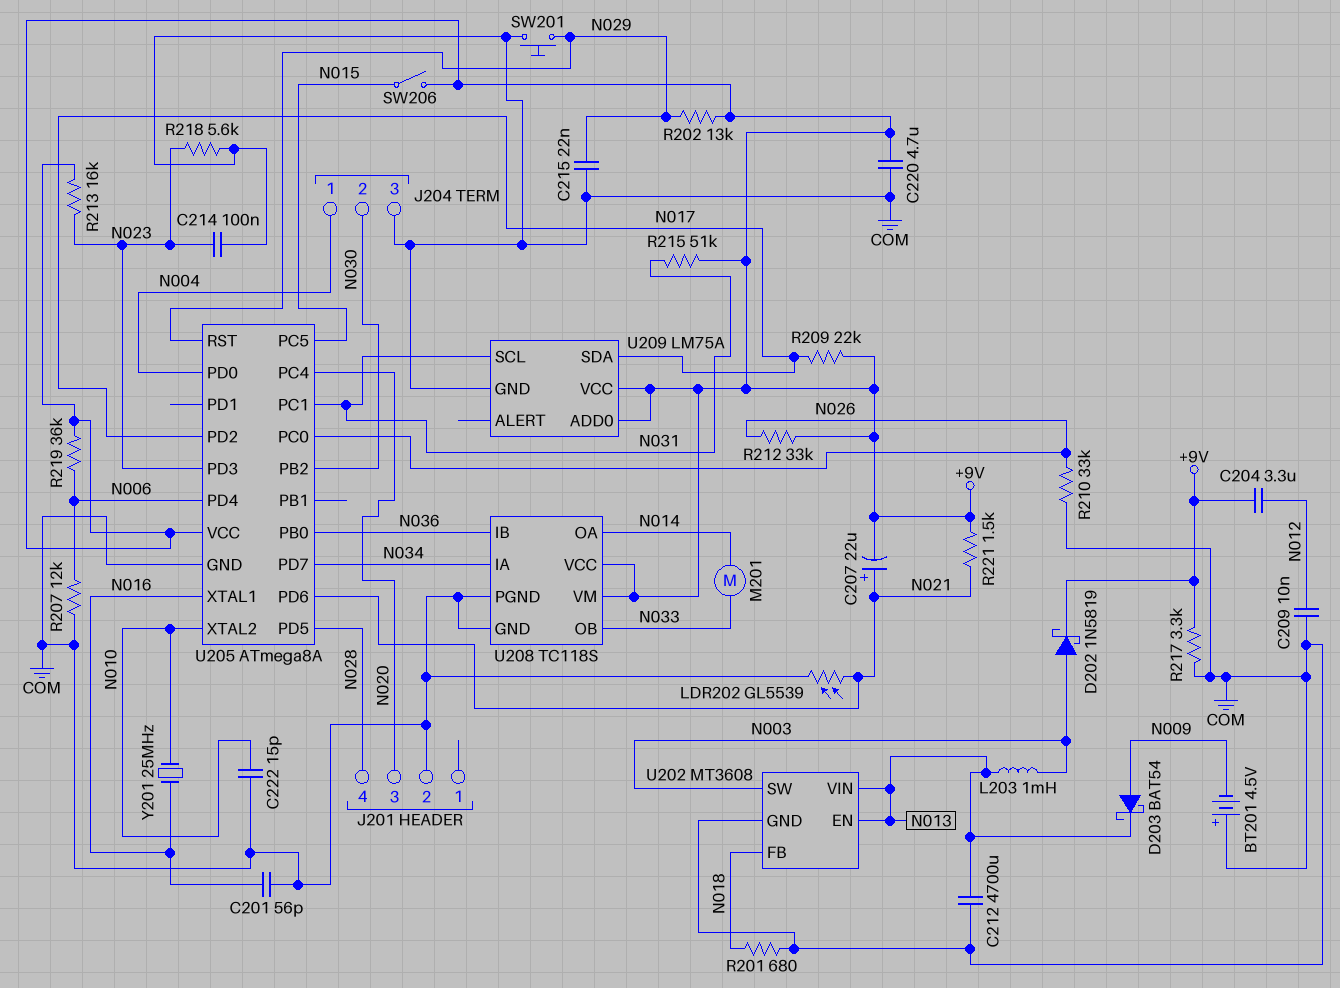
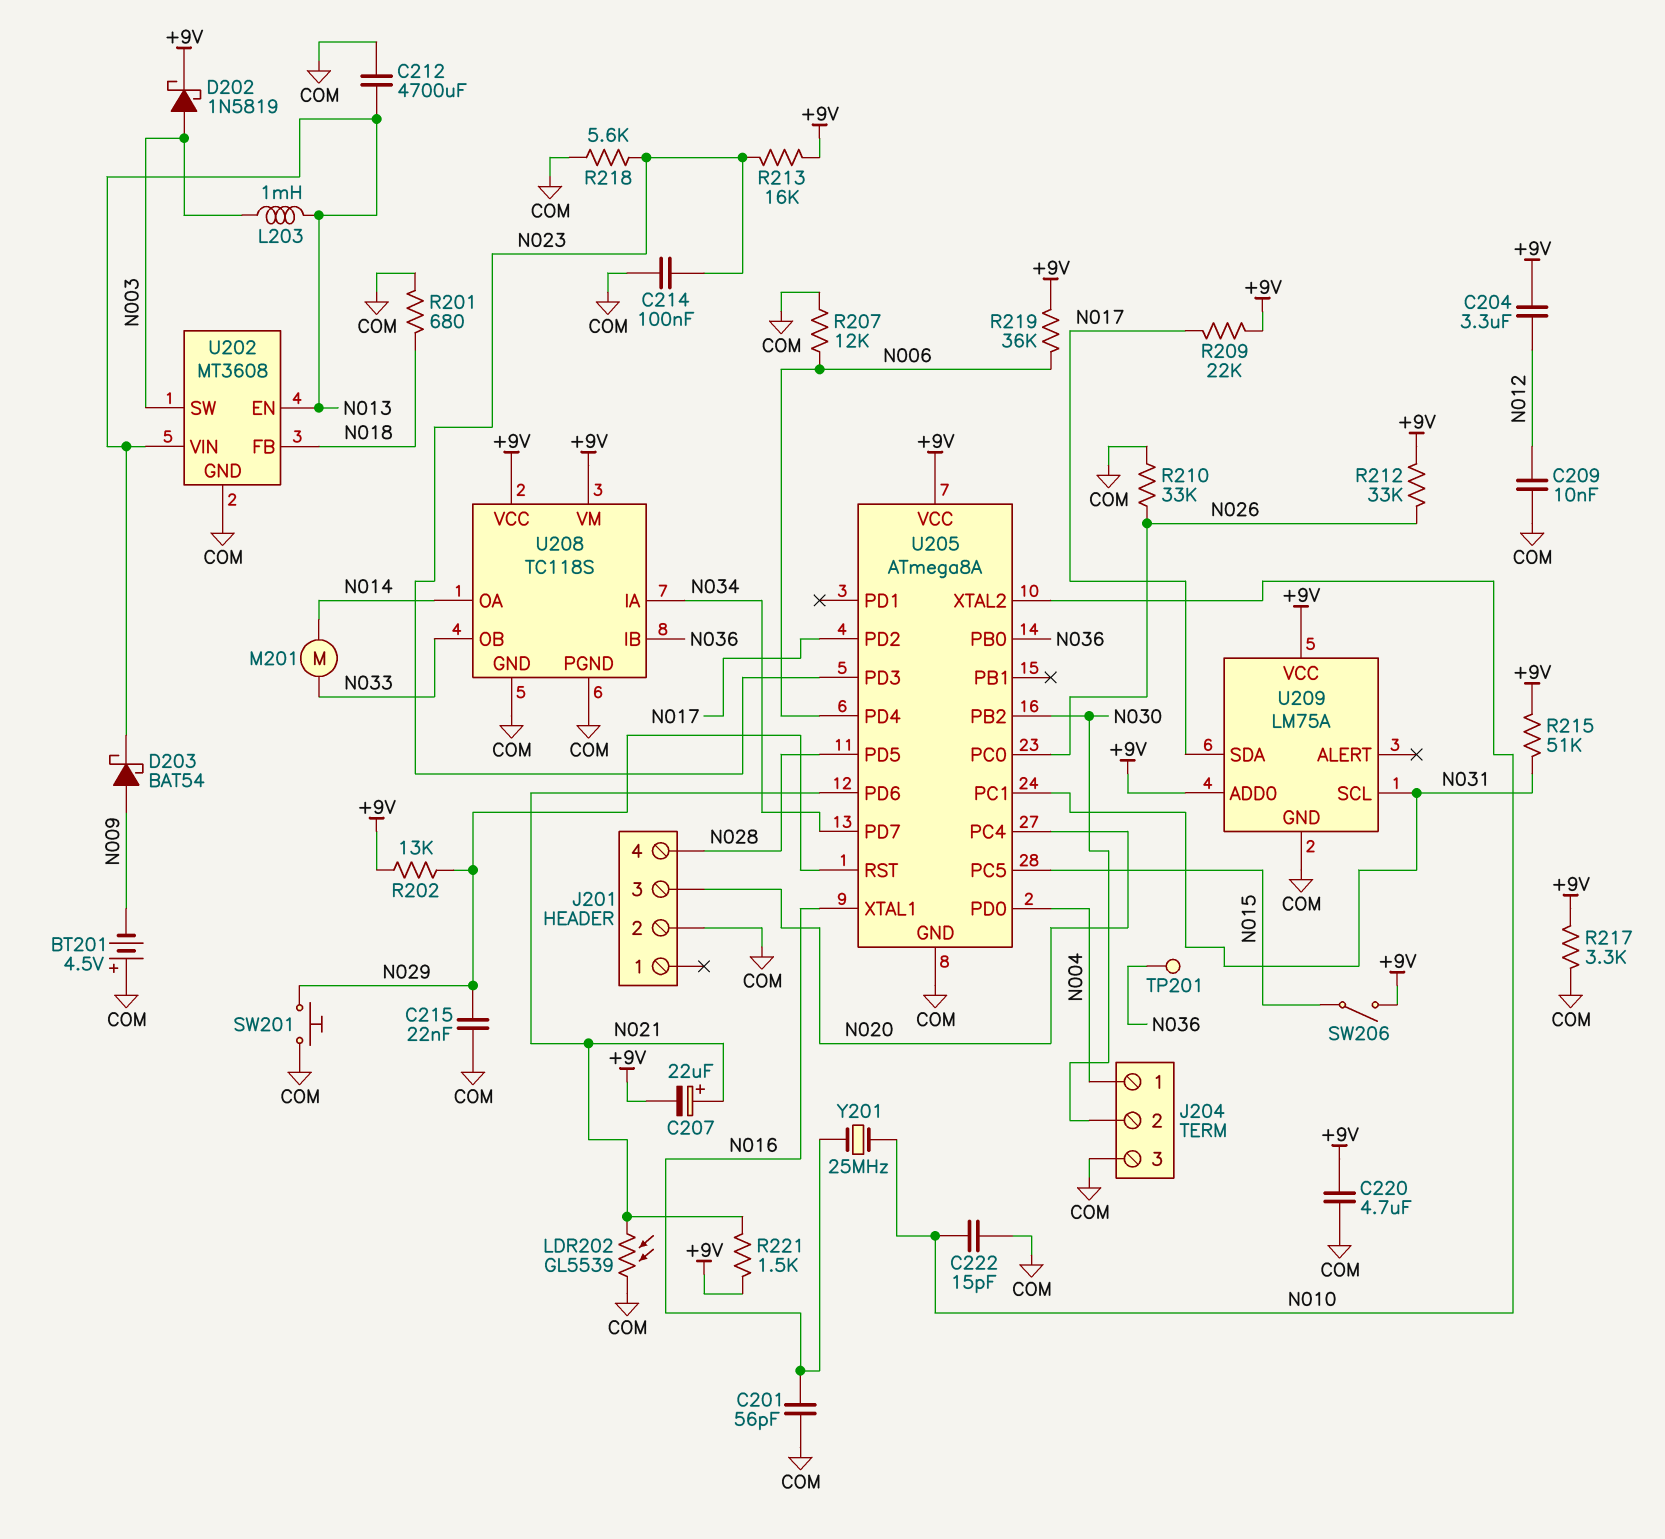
TP201: none -> test point (N036)

